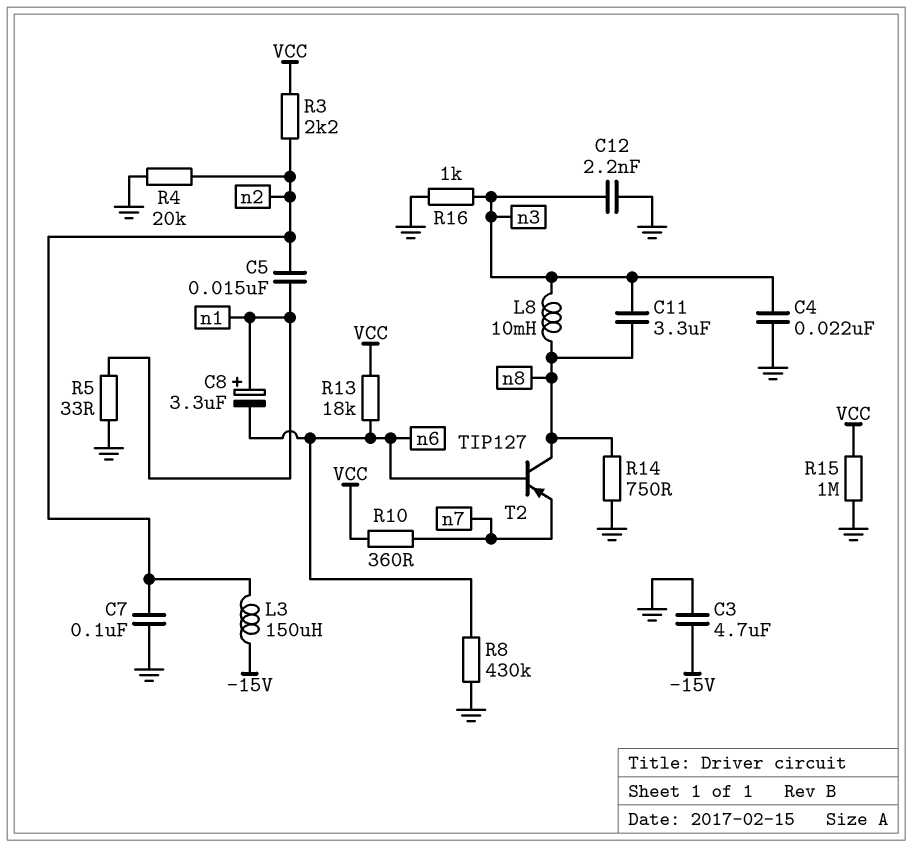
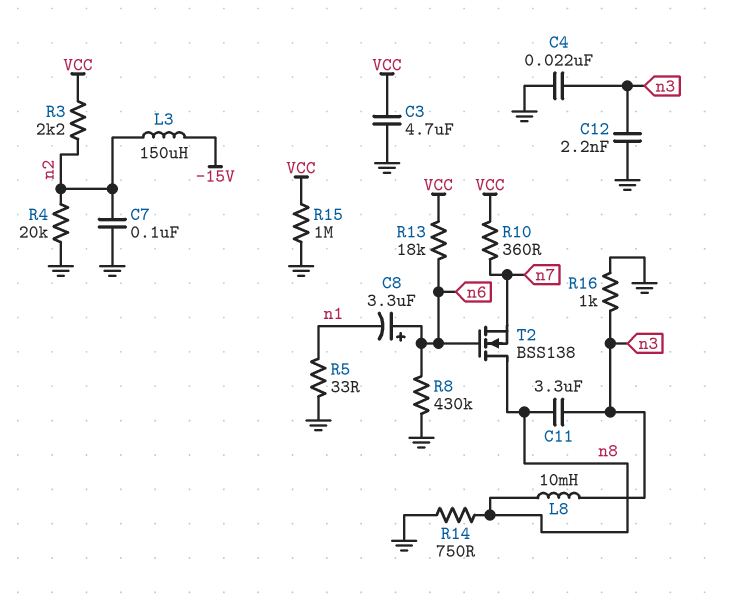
C3: 4.7uF (-15V, GND) -> 4.7uF (GND, VCC)
C5: 15nF (n1, n2) -> none
C8: 3.3uF (plus n1, minus n6) -> 3.3uF (plus n6, minus n1)
T2: PNP TIP127 (B n6, C n8, E n7) -> NMOS BSS138 (G n6, D n8, S n7)

